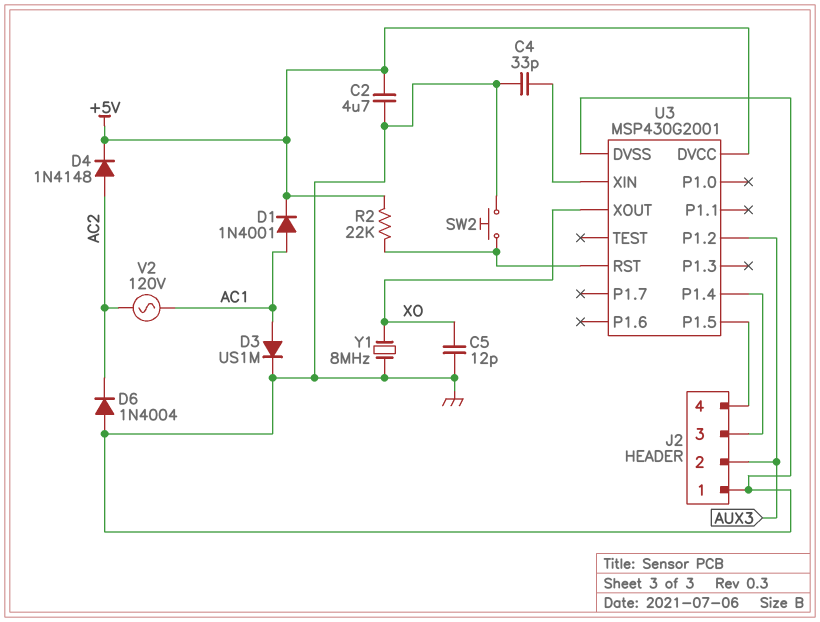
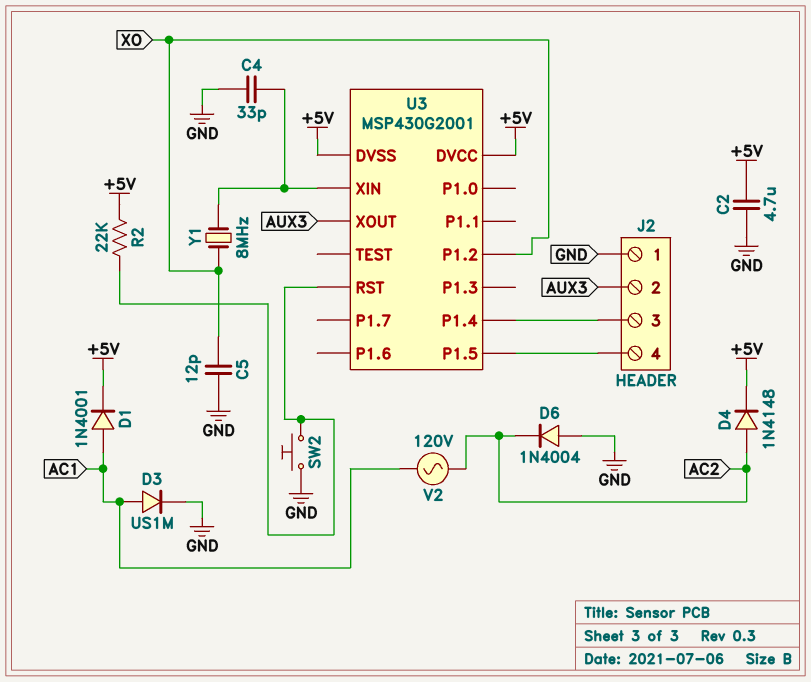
U3 pin DVSS: GND -> +5V
U3 pin P1.2: AUX3 -> XO
U3 pin XOUT: XO -> AUX3
Y1: 8MHz (GND, XO) -> 8MHz (U3/XIN, XO)

